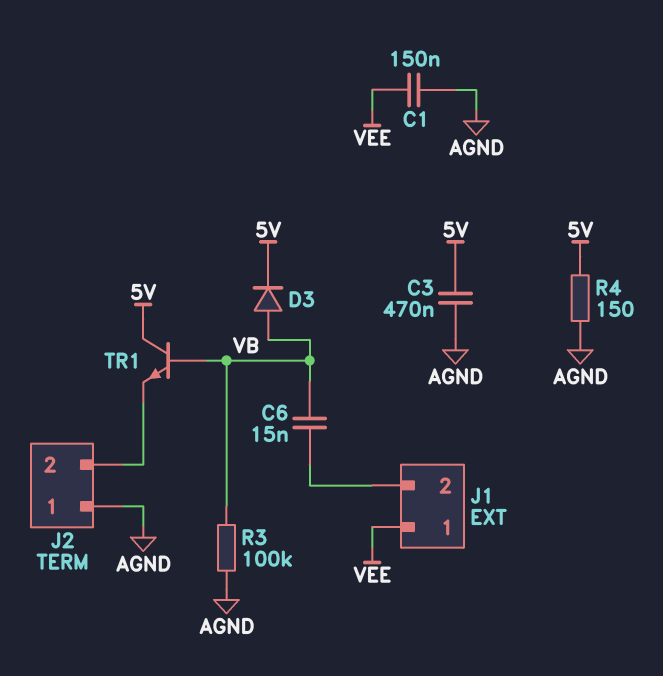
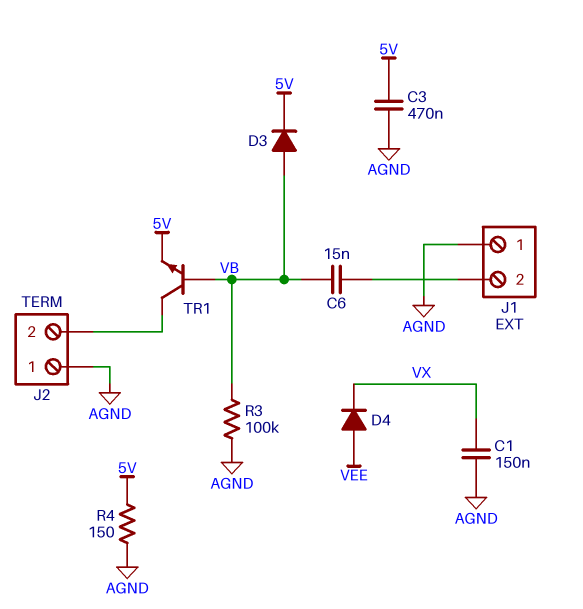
C1: 150nF (AGND, VEE) -> 150nF (AGND, VX)
D4: none -> diode (A VEE, K VX)
J1 pin 1: VEE -> AGND
TR1: NPN (B VB, C 5V, E J2/2) -> NPN (B VB, C J2/2, E 5V)

